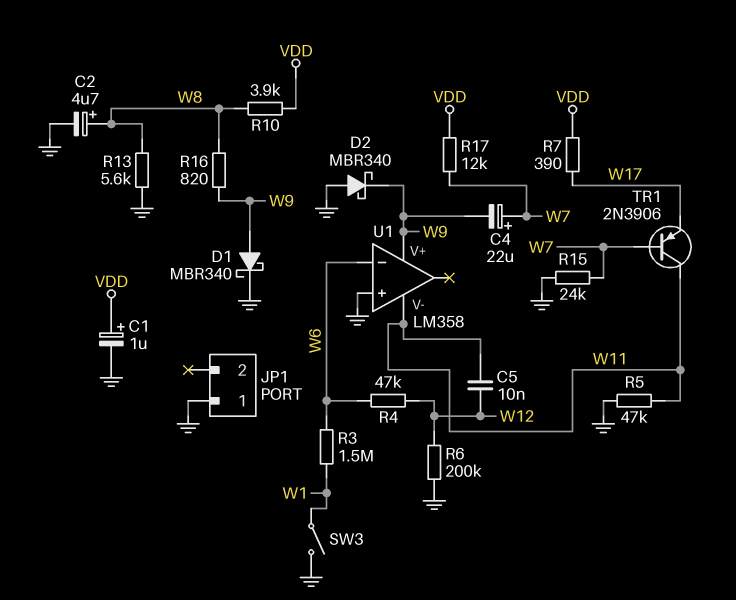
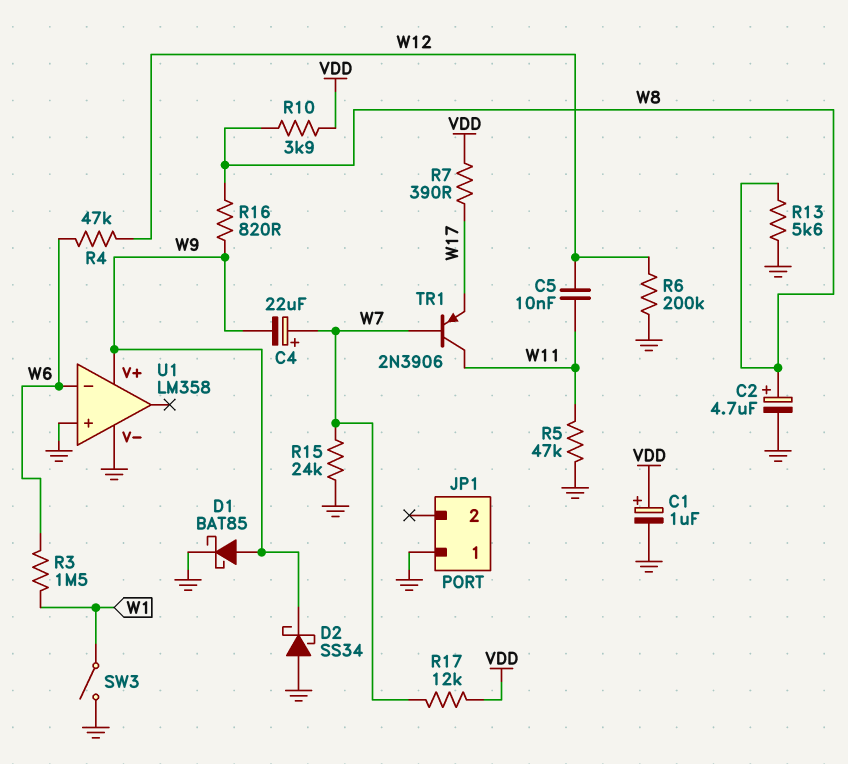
D1: schottky MBR340 (A W9, K GND) -> schottky BAT85 (A W9, K GND)
D2: schottky MBR340 (A GND, K W9) -> schottky SS34 (A GND, K W9)
U1 pin V-: W11 -> GND

